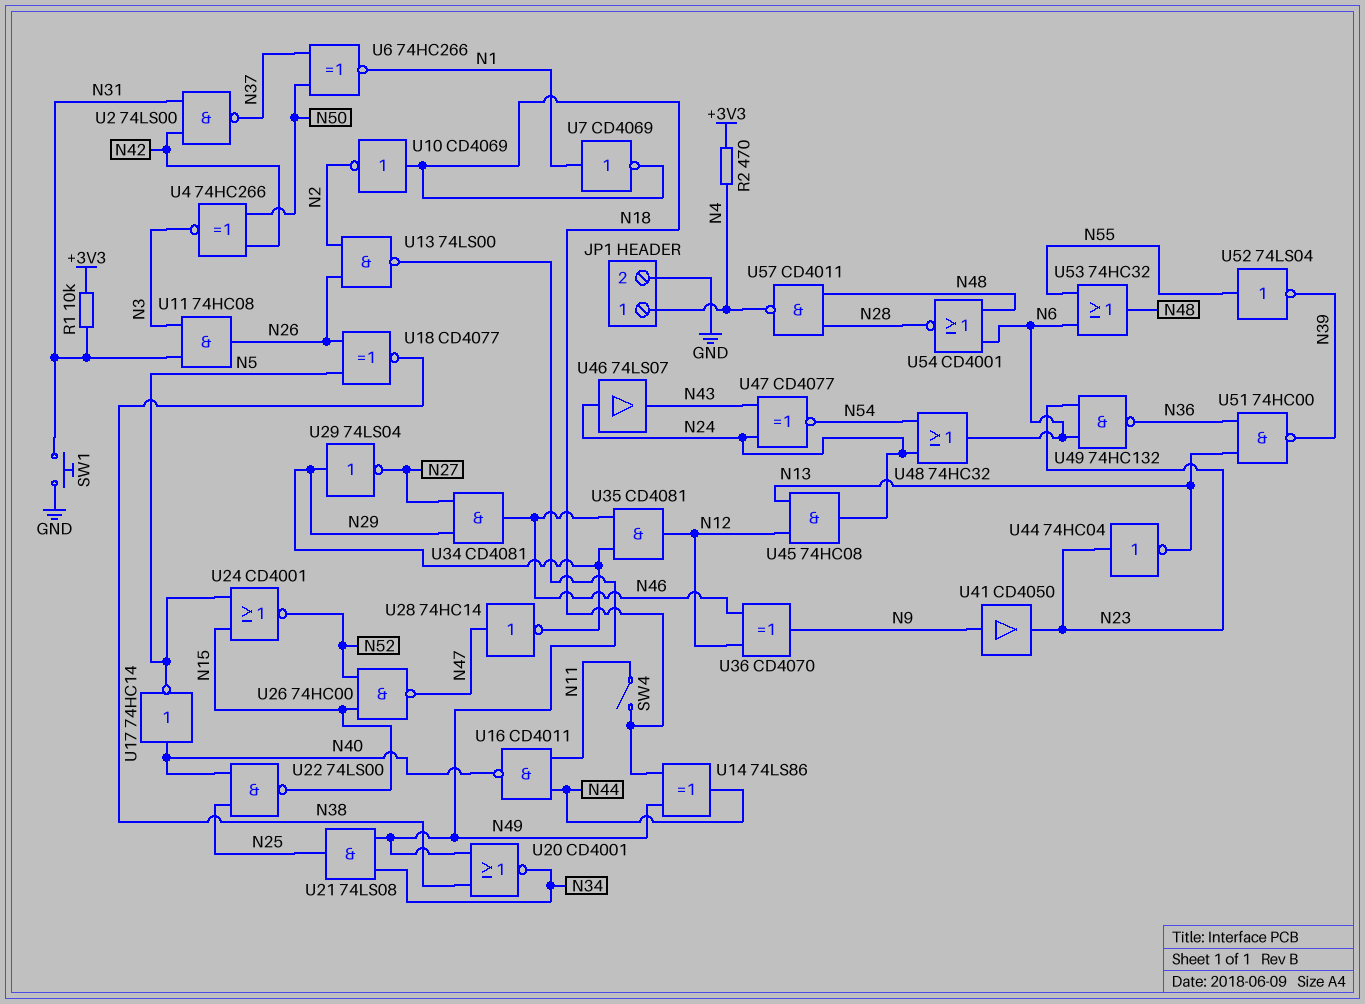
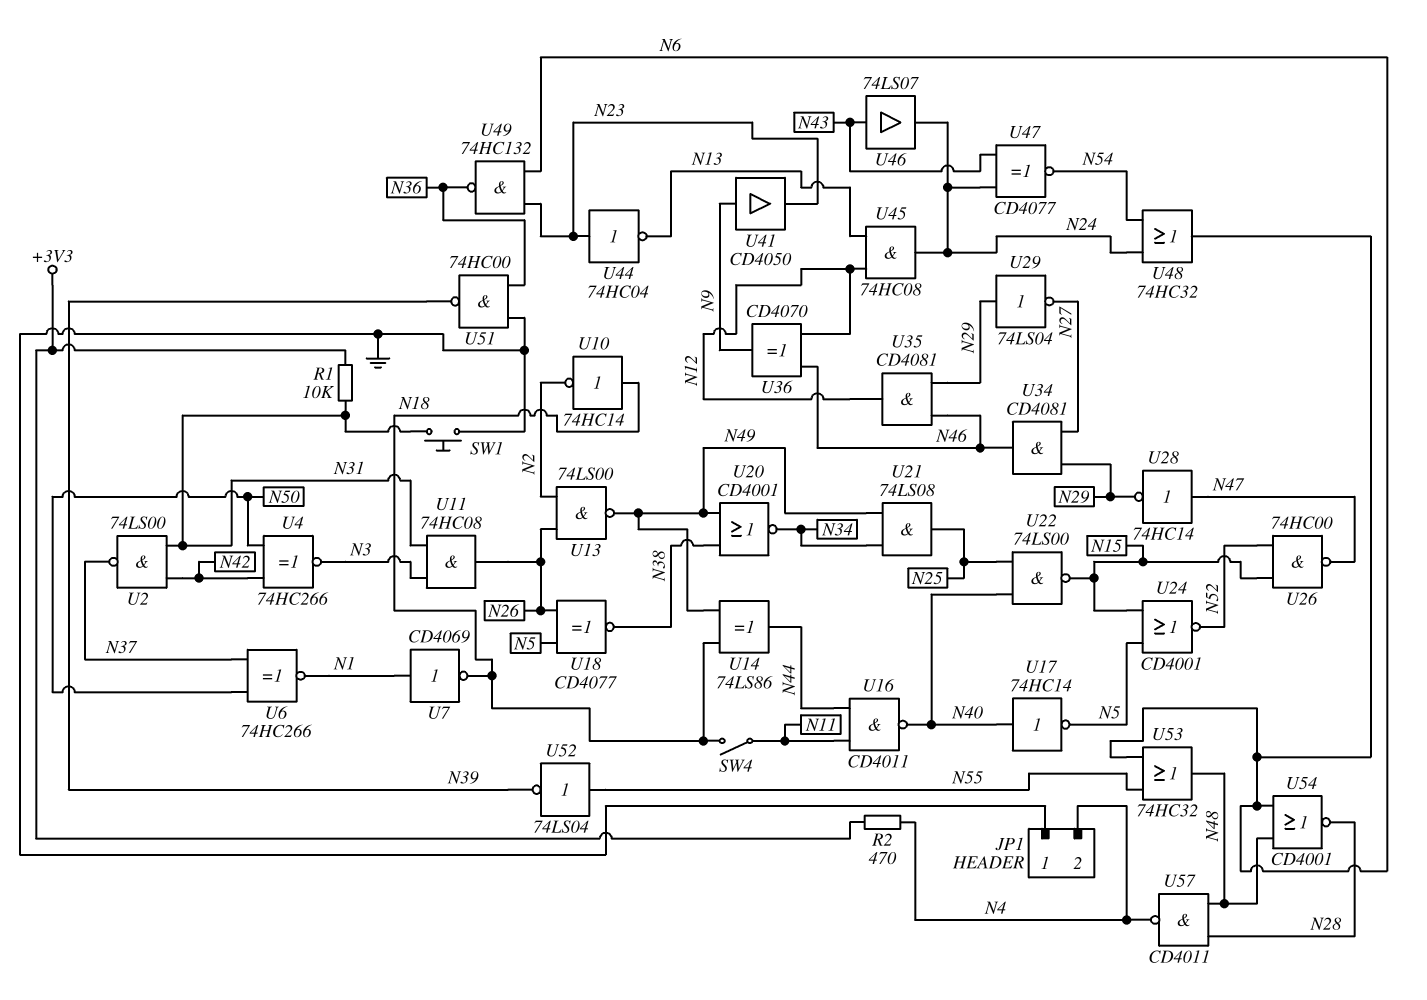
JP1 pin 1: N4 -> GND
JP1 pin 2: GND -> N4
U10: NOT CD4069 (in N18, out N2) -> NOT 74HC14 (in N18, out N2)
U46: buffer 74LS07 (in N24, out N43) -> buffer 74LS07 (in N43, out N24)
U51: NAND 74HC00 (in N13, in N36, out N39) -> NAND 74HC00 (in GND, in N36, out N39)

